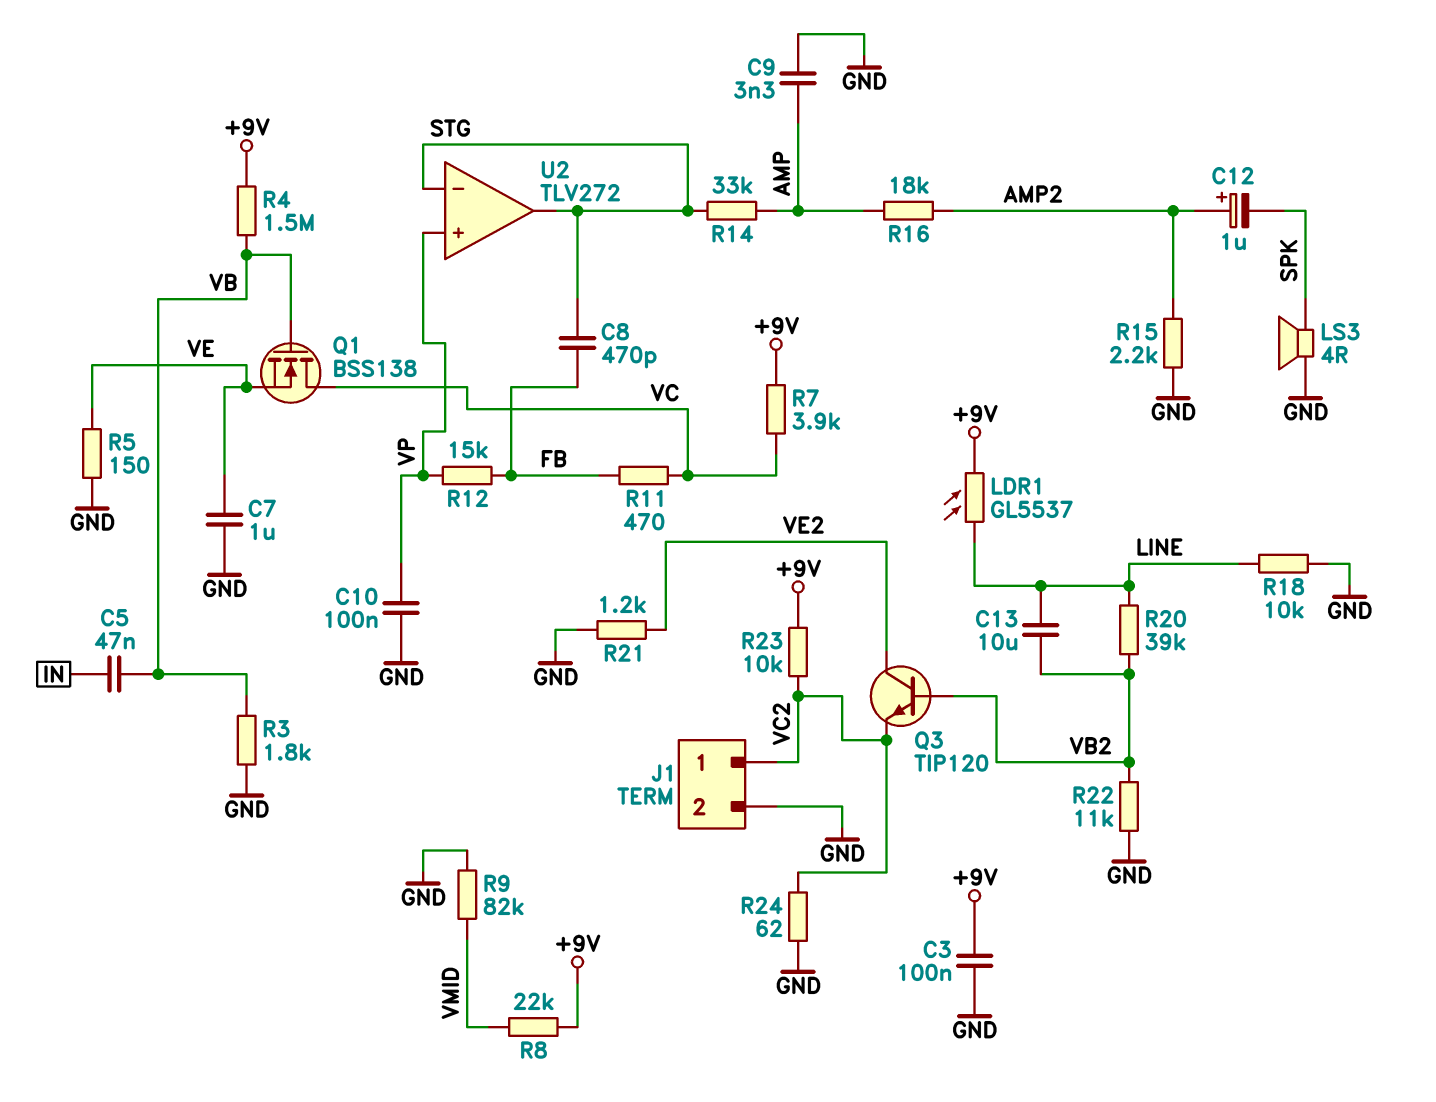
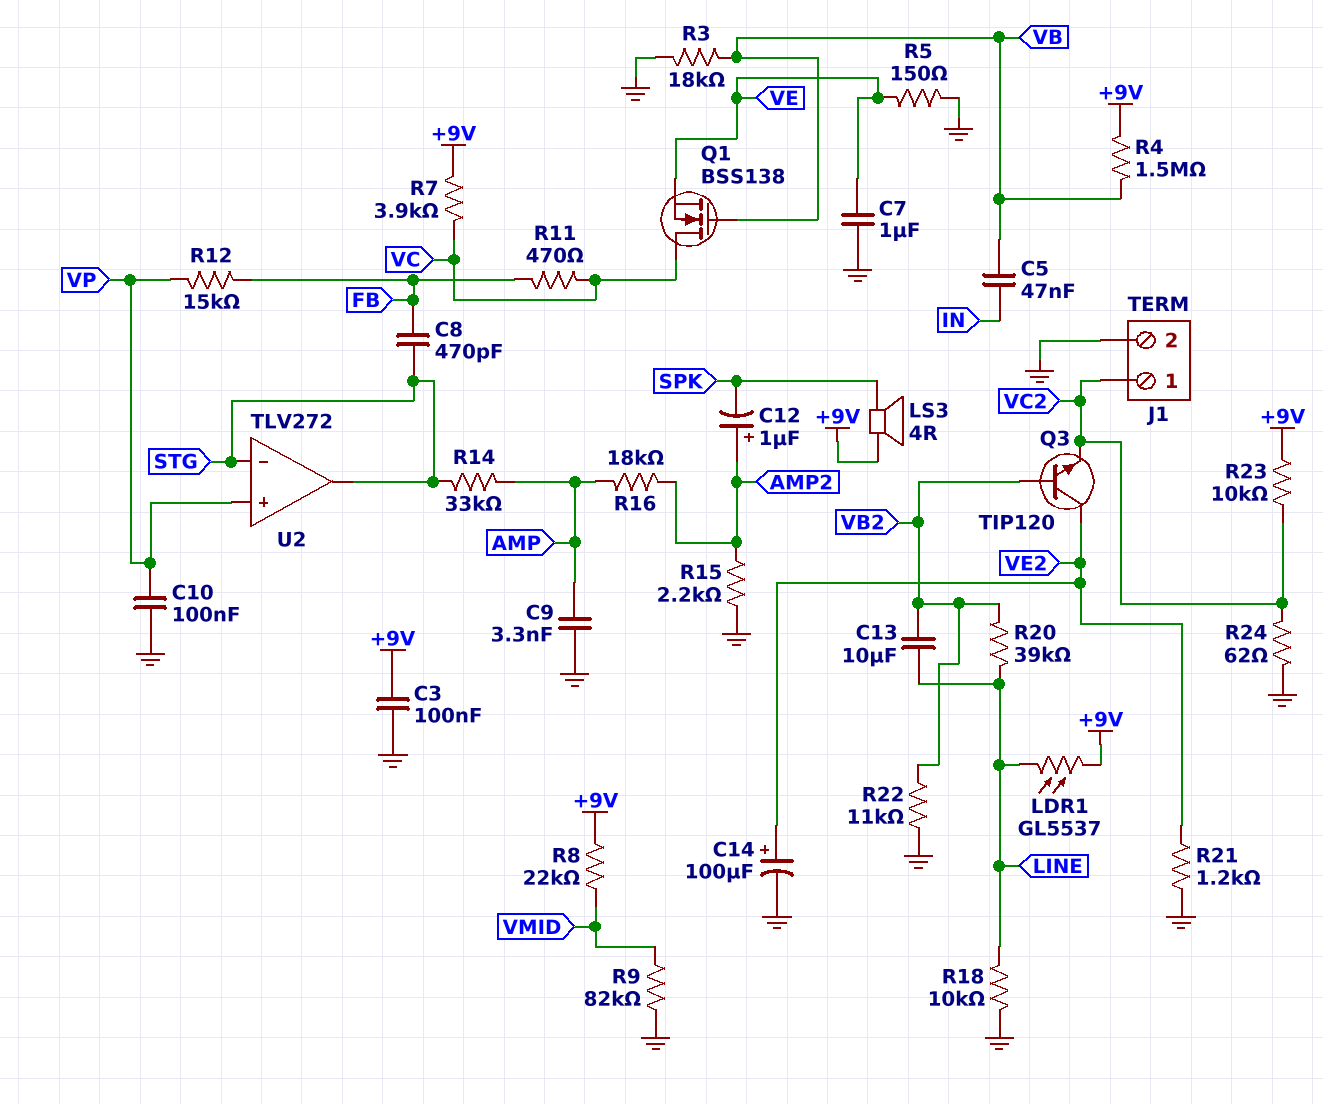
C14: none -> 100uF (plus VE2, minus GND)
LS3: speaker 4R (GND, SPK) -> speaker 4R (+9V, SPK)
R3: 1.8k (GND, VB) -> 18k (GND, VB)

